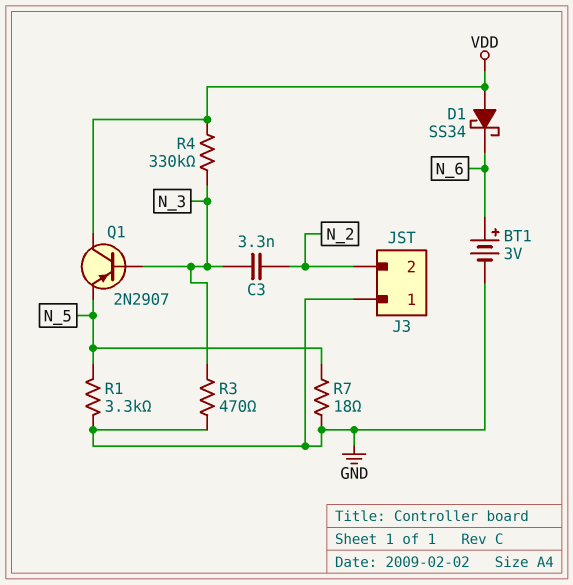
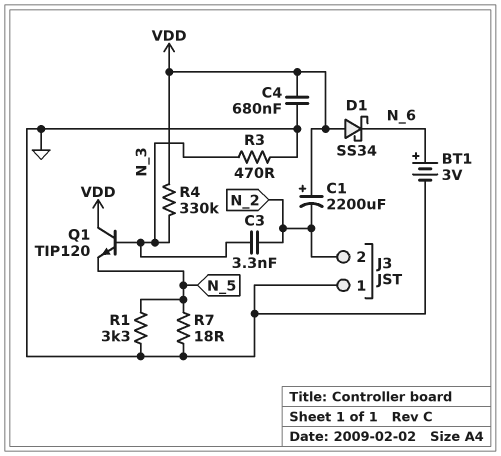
C1: none -> 2200uF (plus VDD, minus N_2)
C4: none -> 680nF (GND, VDD)
Q1: PNP 2N2907 (B N_3, C VDD, E N_5) -> NPN TIP120 (B N_3, C VDD, E N_5)

